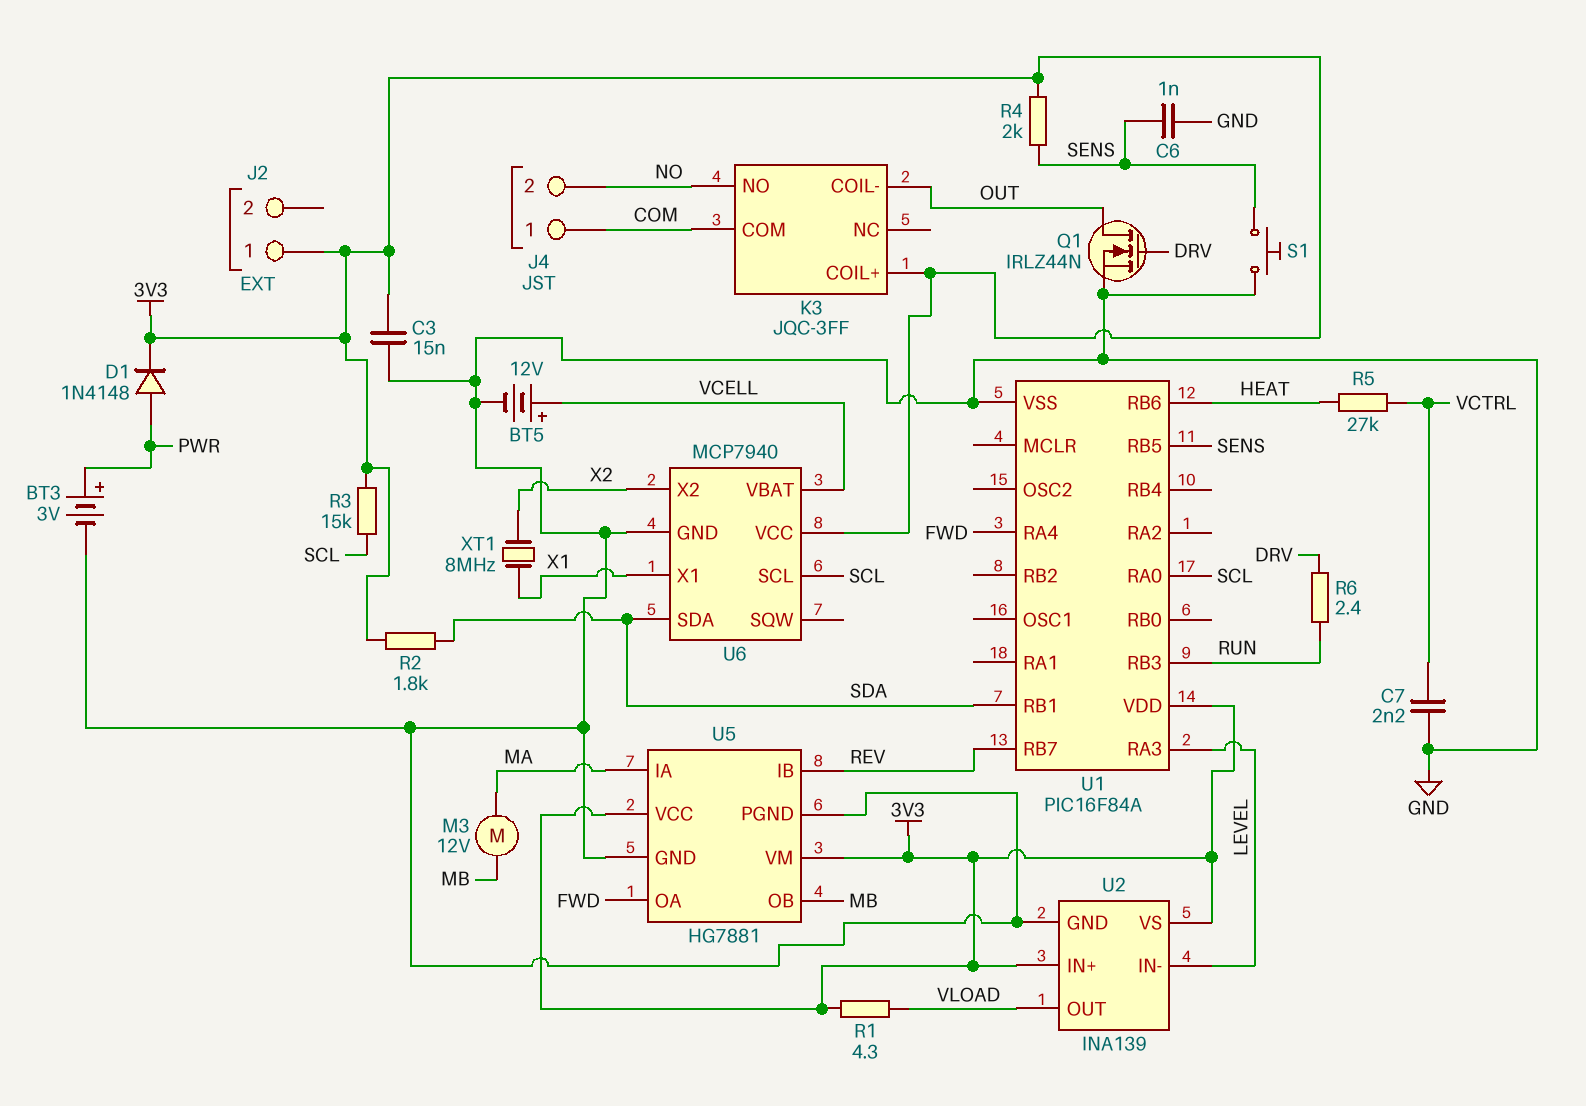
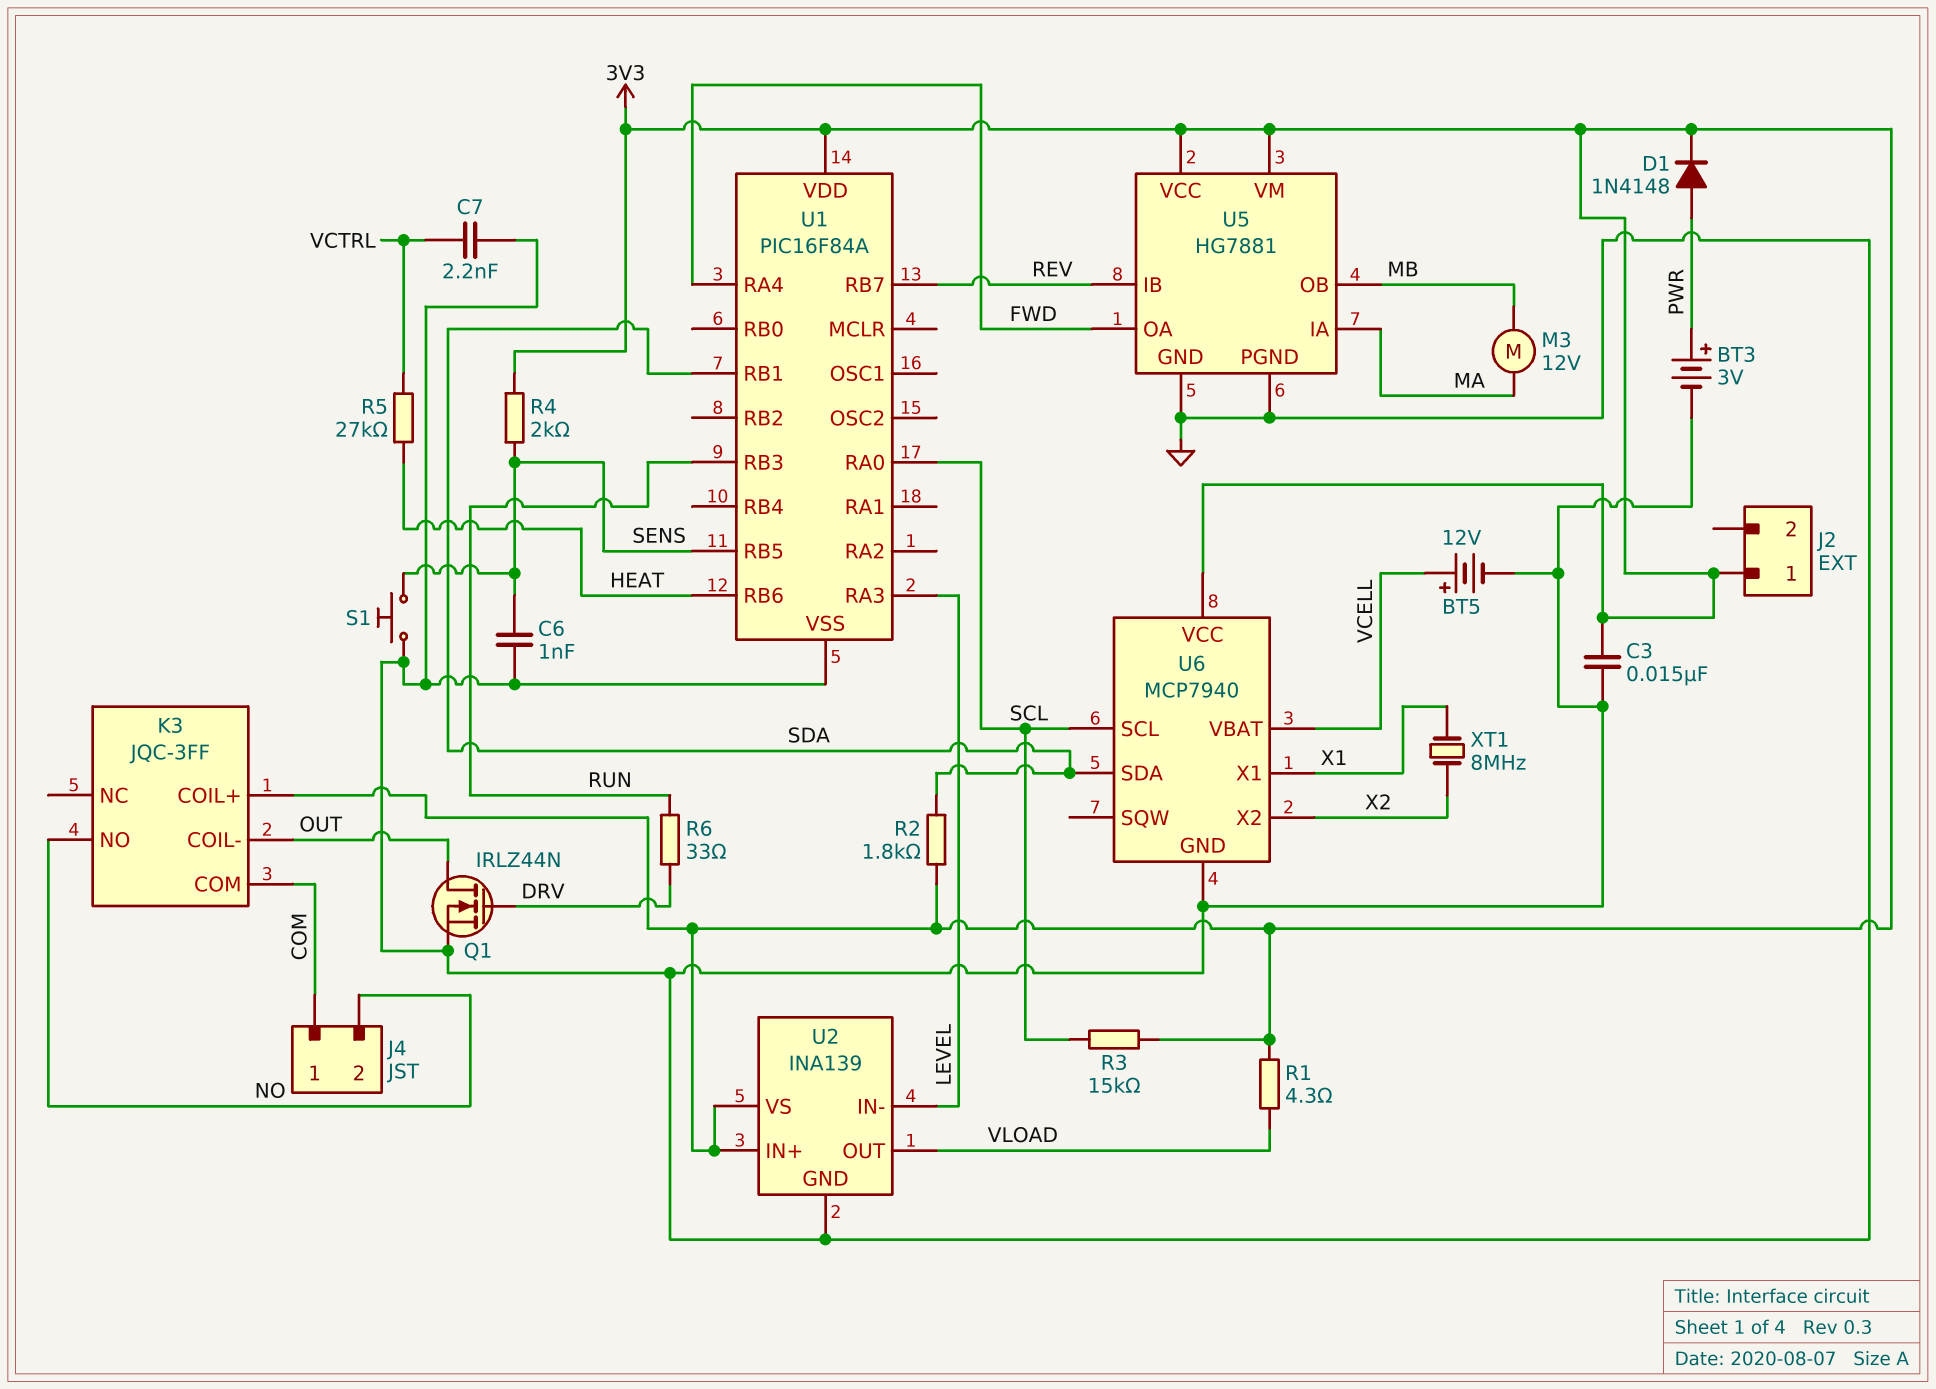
R6: 2.4 (DRV, RUN) -> 33 (DRV, RUN)

